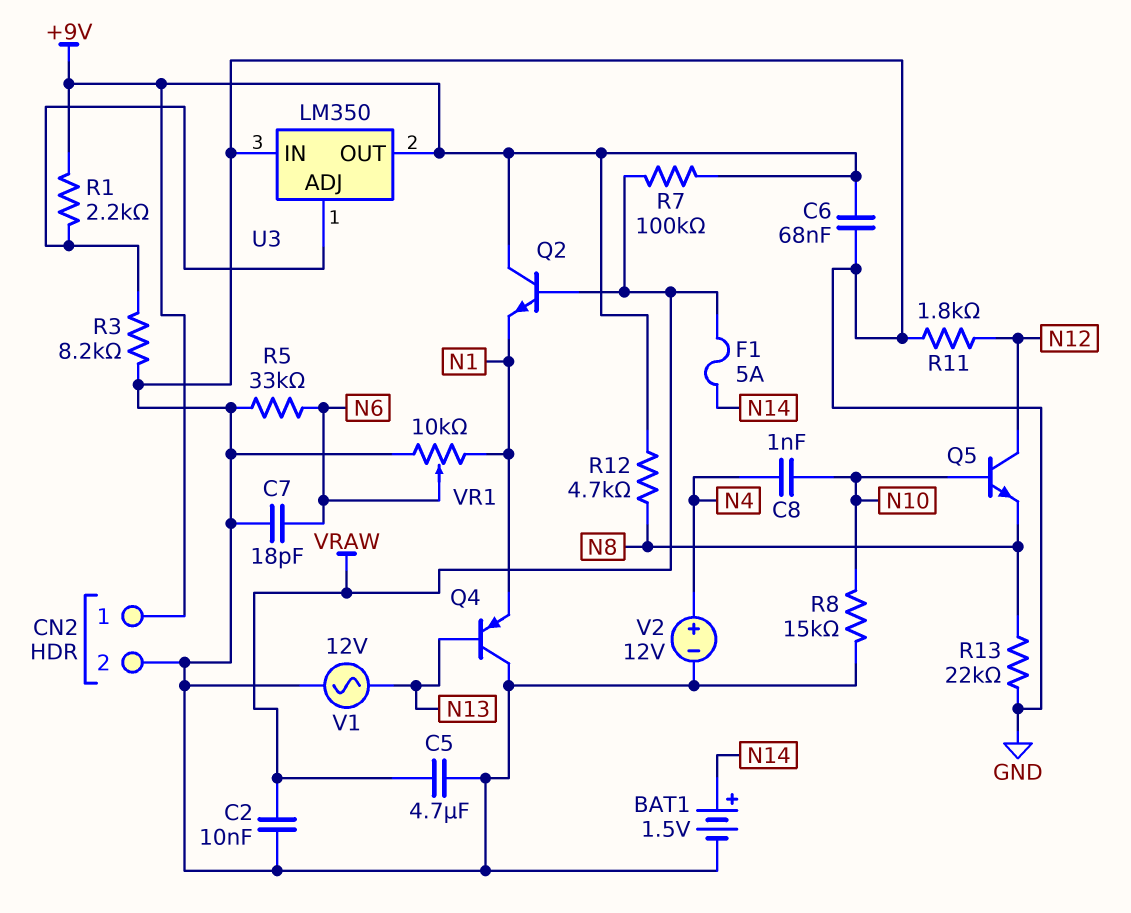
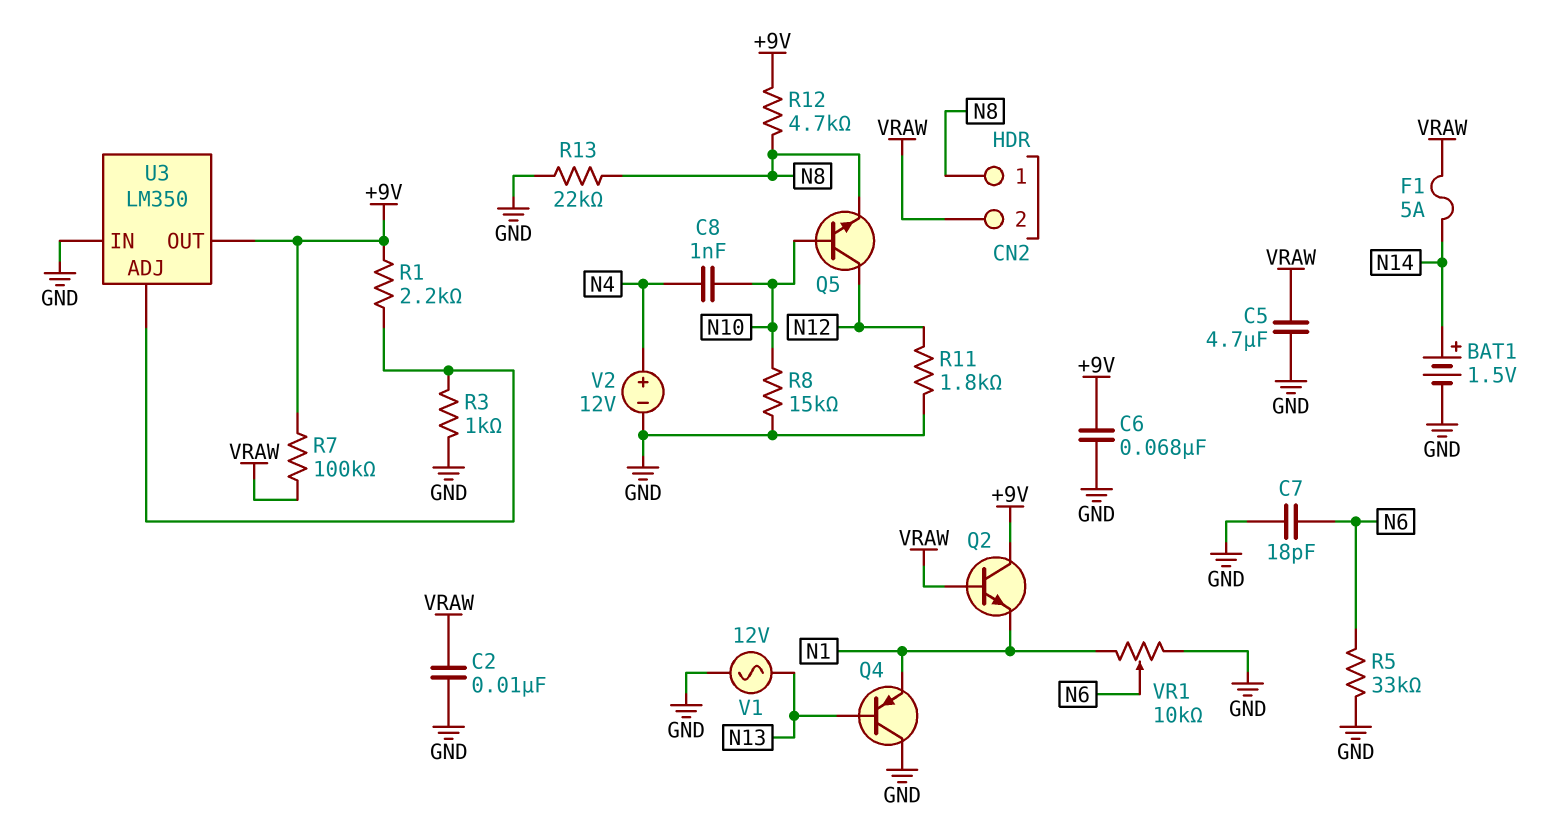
CN2 pin 1: +9V -> N8
CN2 pin 2: GND -> VRAW
R3: 8.2k (GND, U3/ADJ) -> 1k (GND, U3/ADJ)

